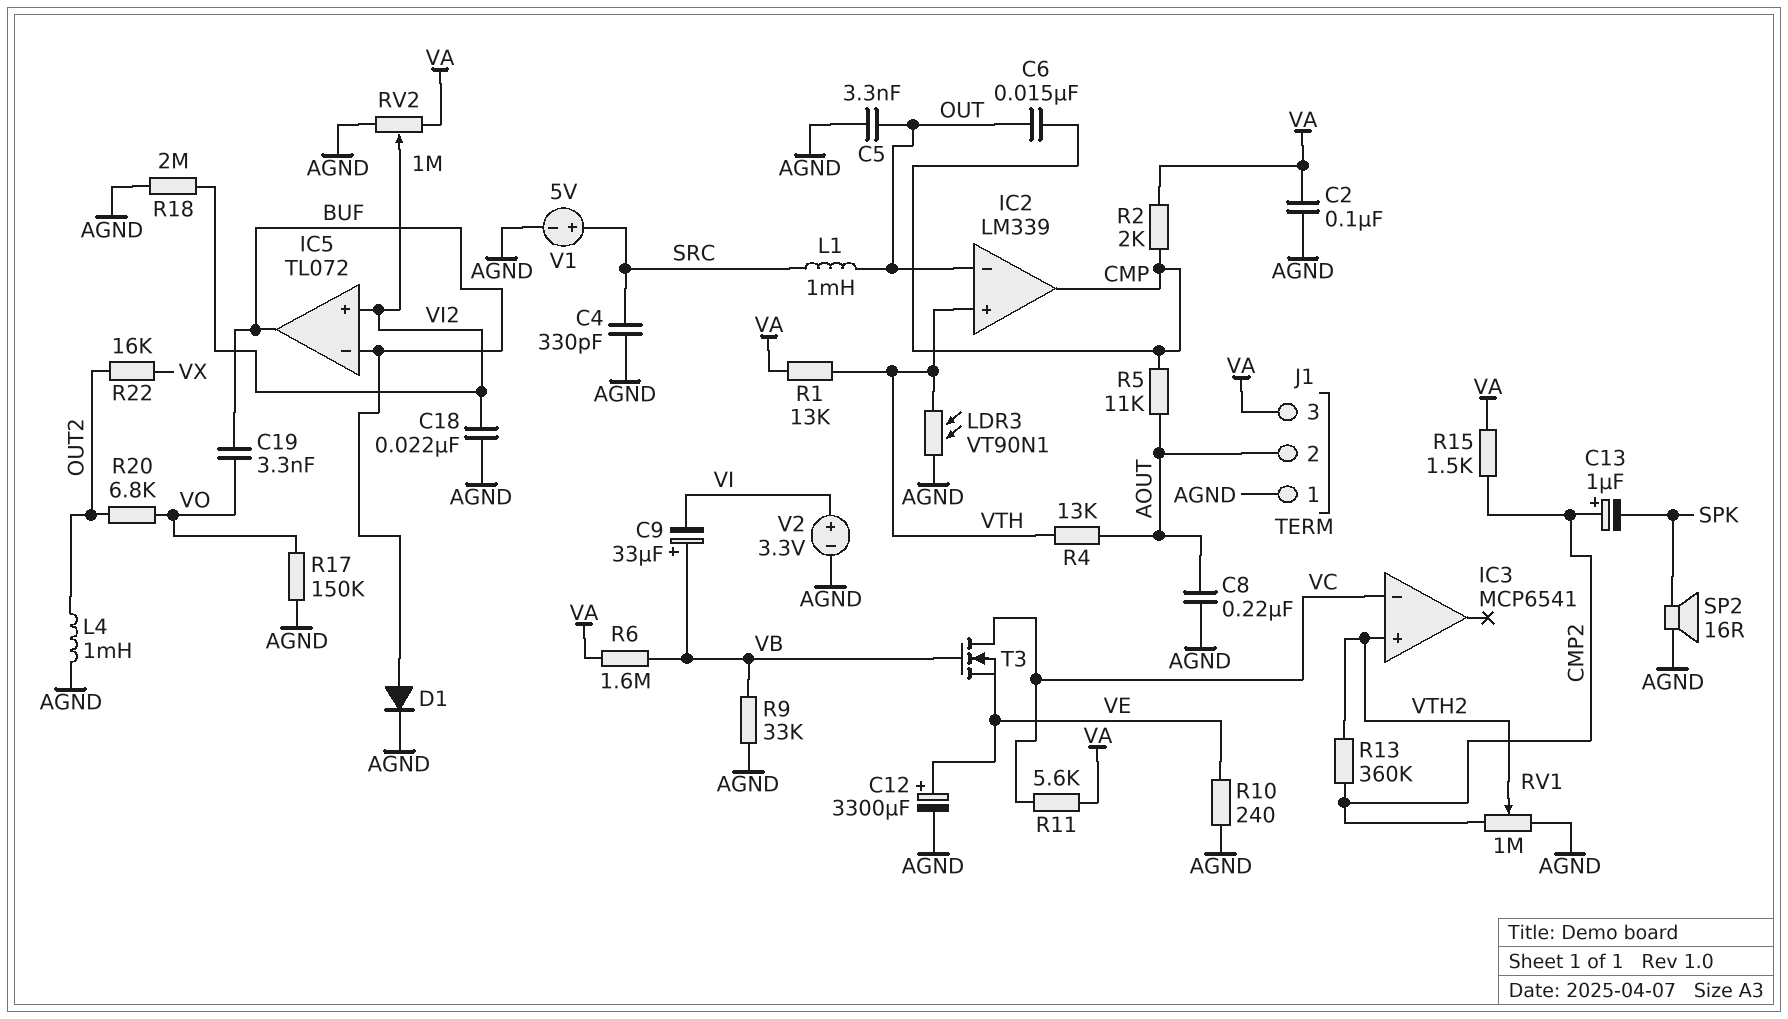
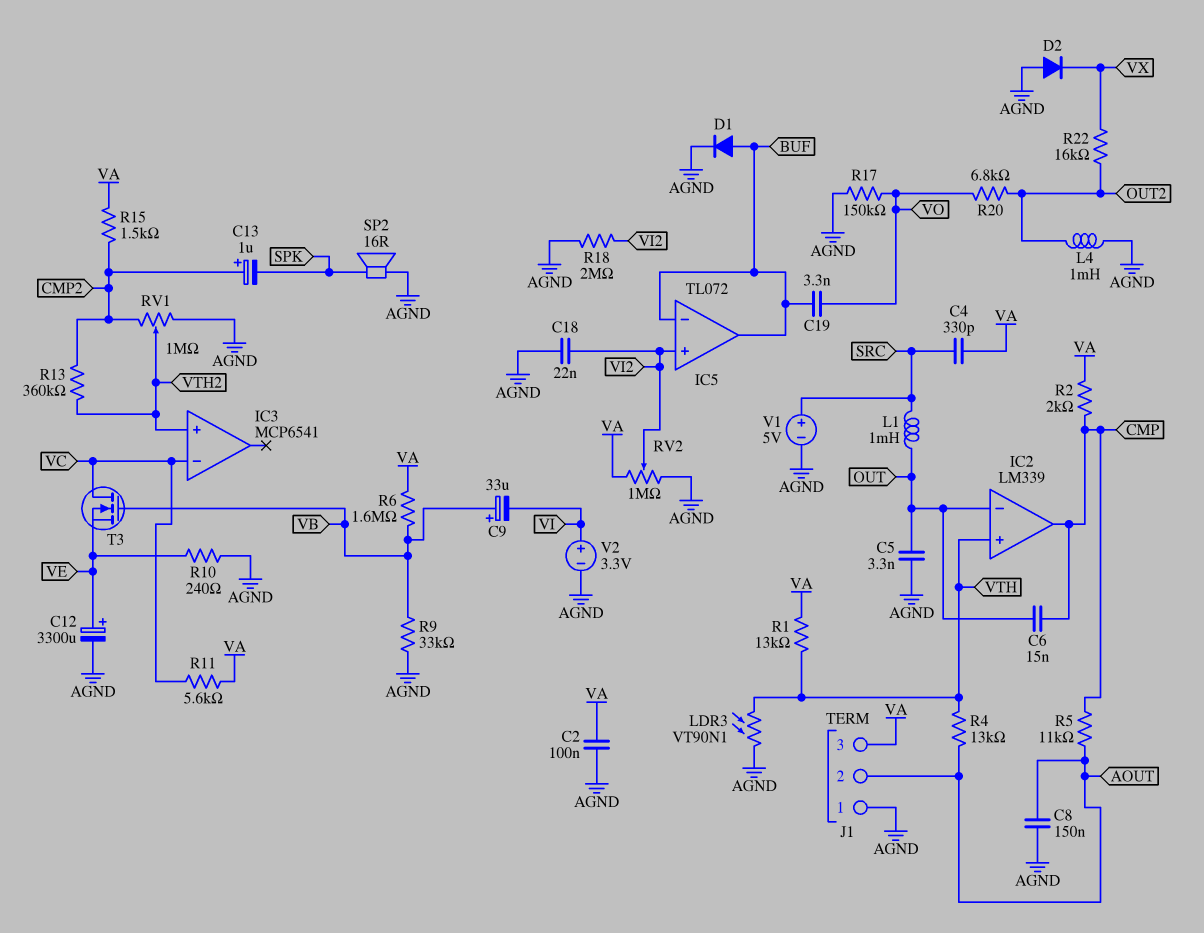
C4: 330pF (AGND, SRC) -> 330pF (SRC, VA)
C8: 220nF (AGND, AOUT) -> 150nF (AGND, AOUT)
D2: none -> diode (A AGND, K VX)

